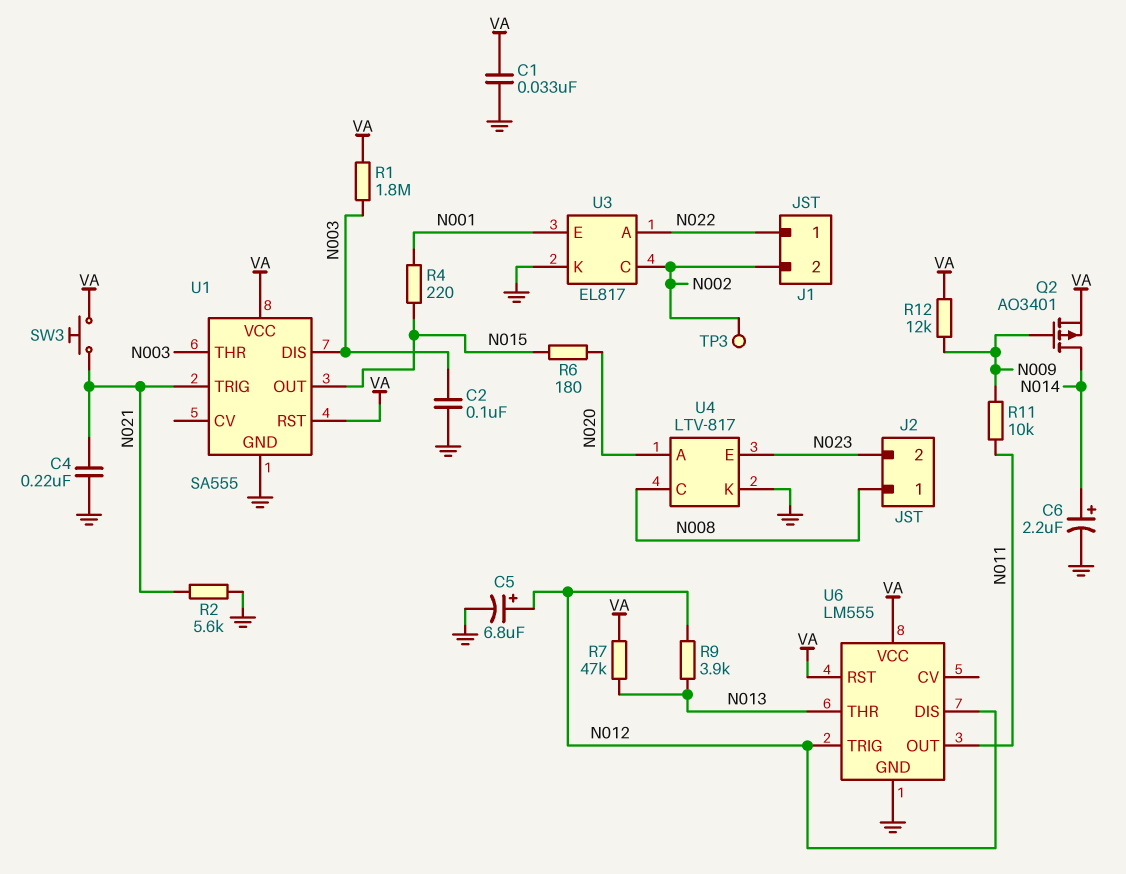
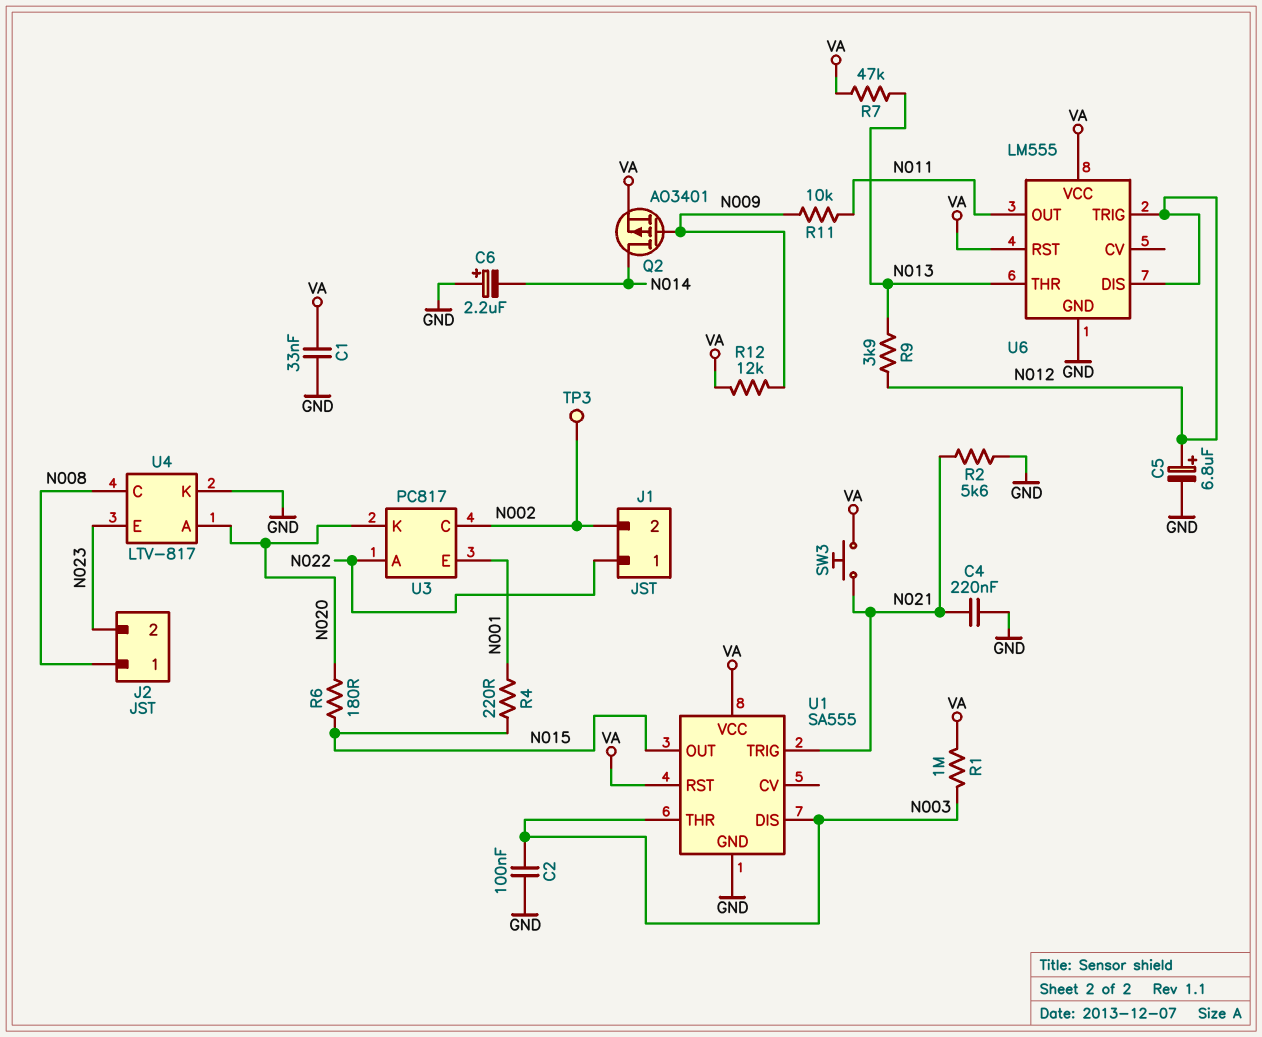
C6: 2.2uF (plus N014, minus GND) -> 2.2uF (plus GND, minus N014)
R1: 1.8M (N003, VA) -> 1M (N003, VA)
U3: EL817 -> PC817
U3 pin K: GND -> N020

